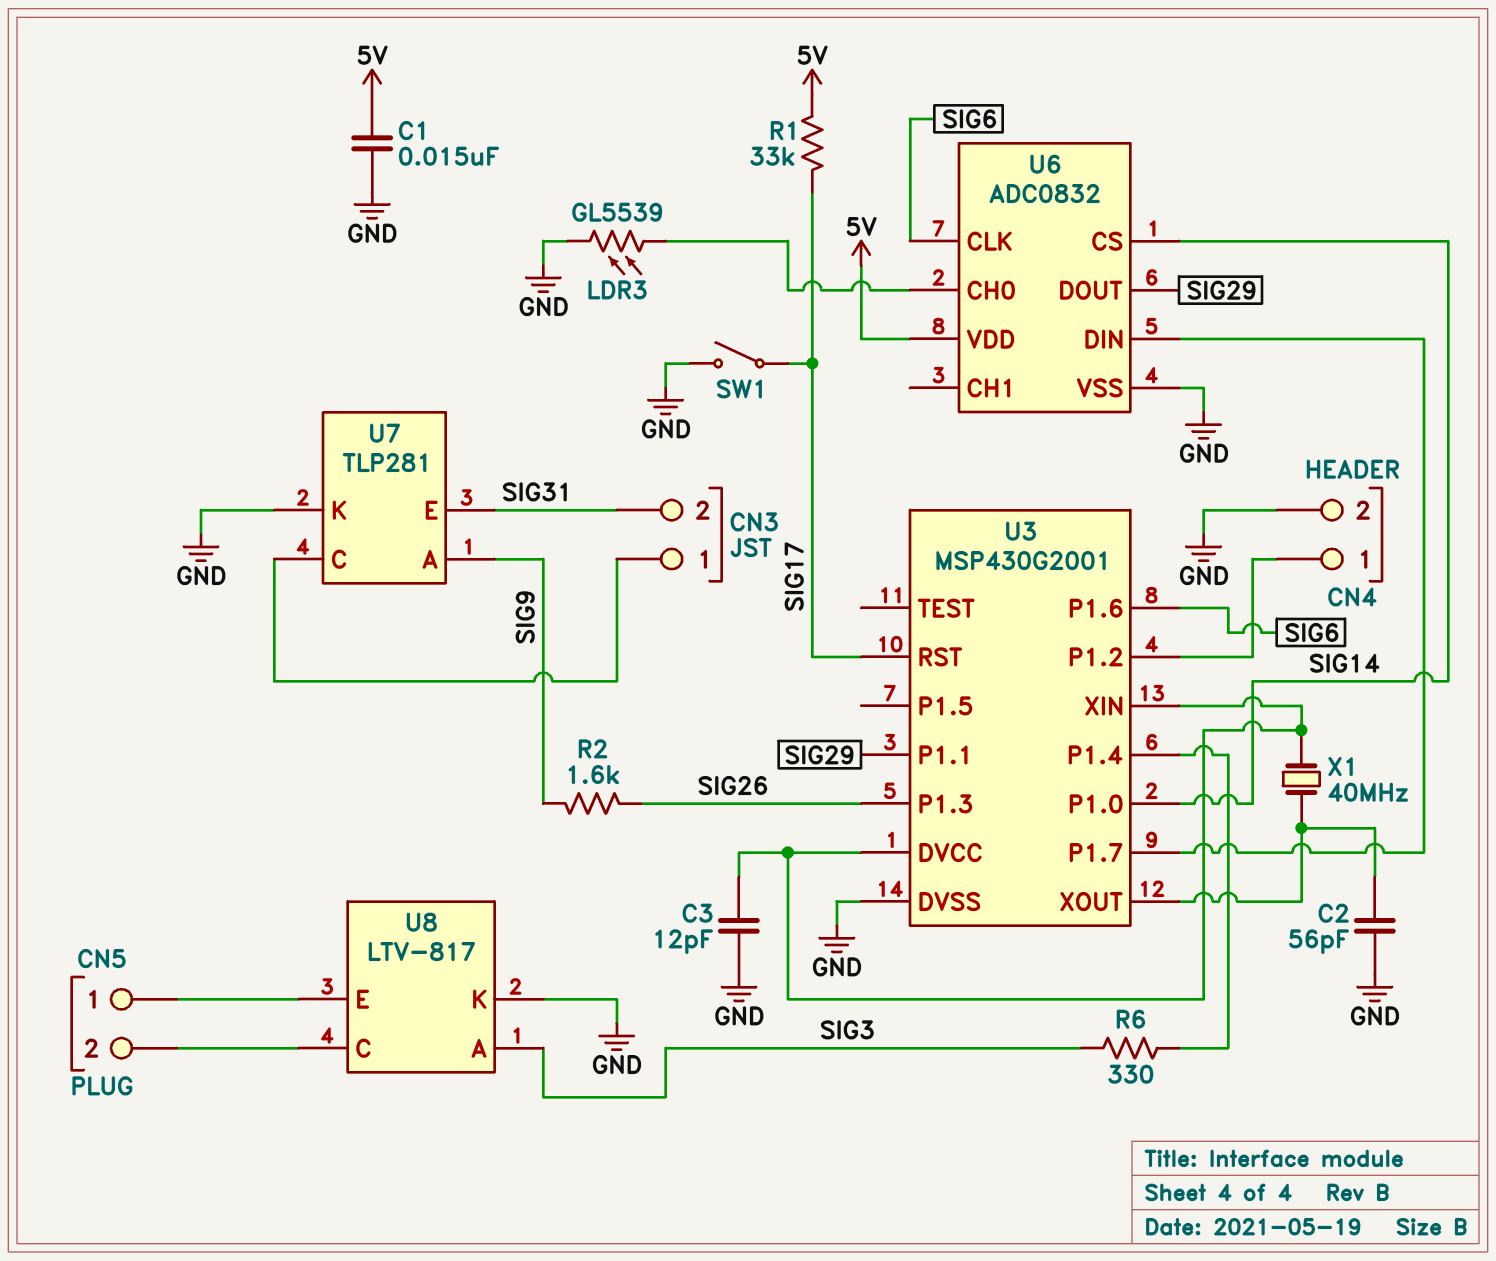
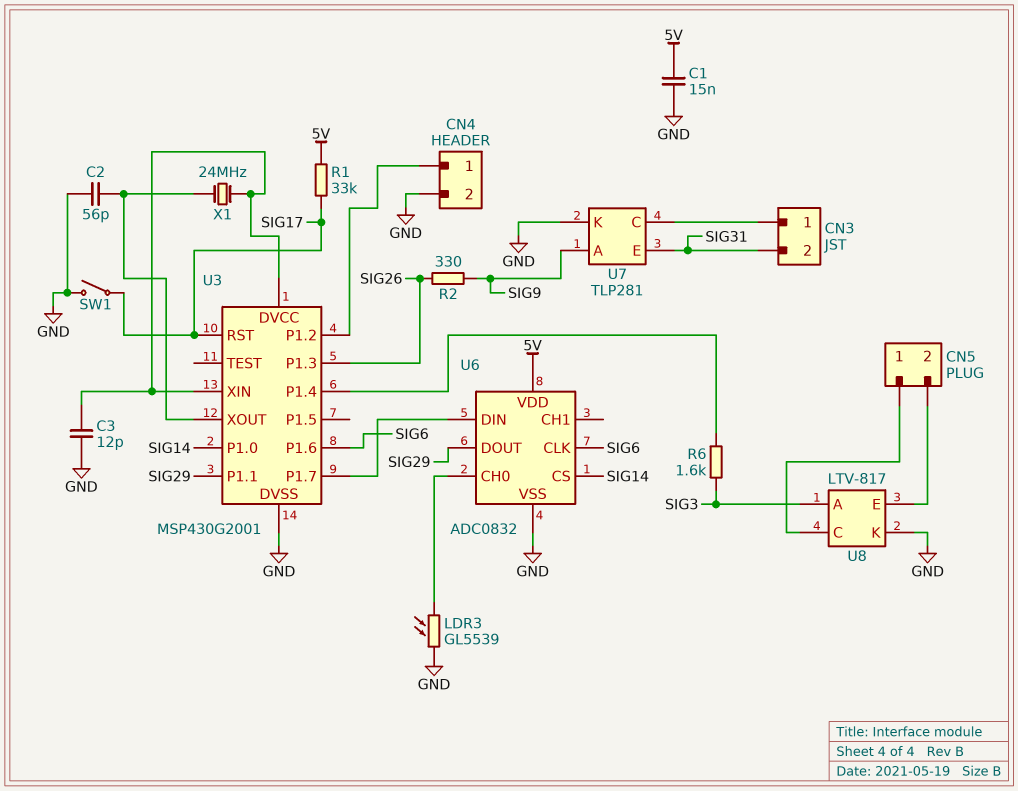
R2: 1.6k (SIG9, SIG26) -> 330 (SIG9, SIG26)
R6: 330 (SIG3, U3/P1.4) -> 1.6k (SIG3, U3/P1.4)
U8 pin C: CN5/2 -> CN5/1
U8 pin E: CN5/1 -> CN5/2
X1: 40MHz (U3/DVCC, U3/XOUT) -> 24MHz (U3/DVCC, U3/XOUT)

